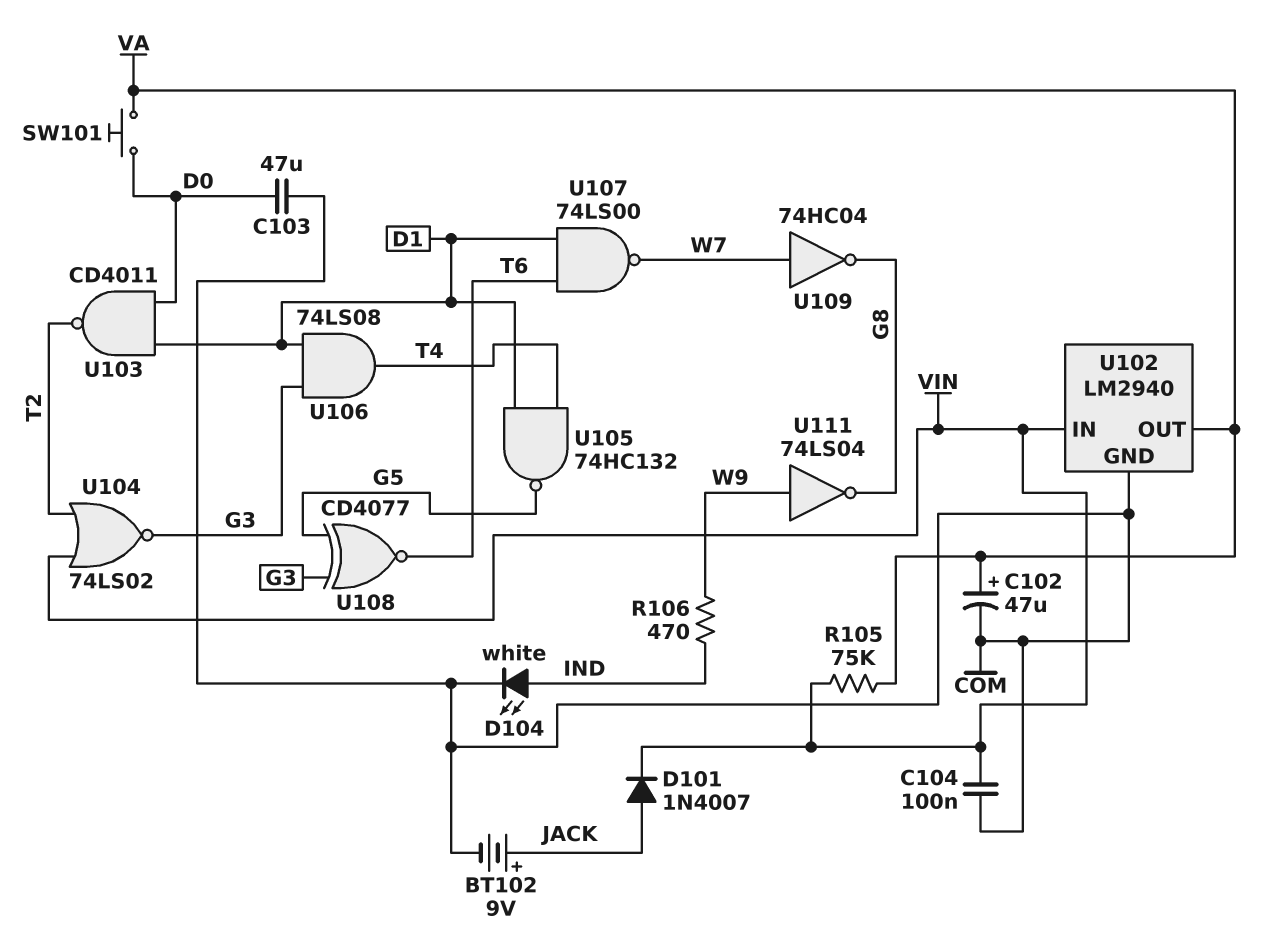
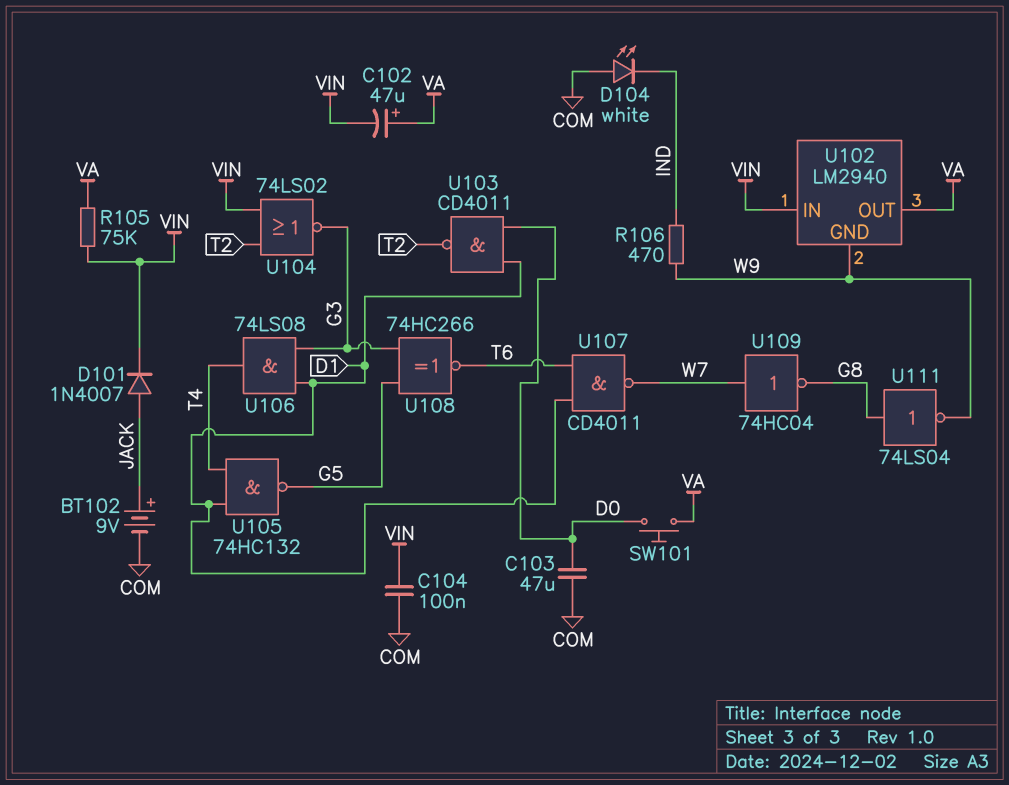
C102: 47uF (plus VA, minus COM) -> 47uF (plus VA, minus VIN)
D104: LED white (A IND, K COM) -> LED white (A COM, K IND)
U102 pin GND: COM -> W9
U107: NAND 74LS00 (in D1, in T6, out W7) -> NAND CD4011 (in D1, in T6, out W7)
U108: XNOR CD4077 (in G3, in G5, out T6) -> XNOR 74HC266 (in G3, in G5, out T6)
U111: NOT 74LS04 (in W9, out G8) -> NOT 74LS04 (in G8, out W9)

